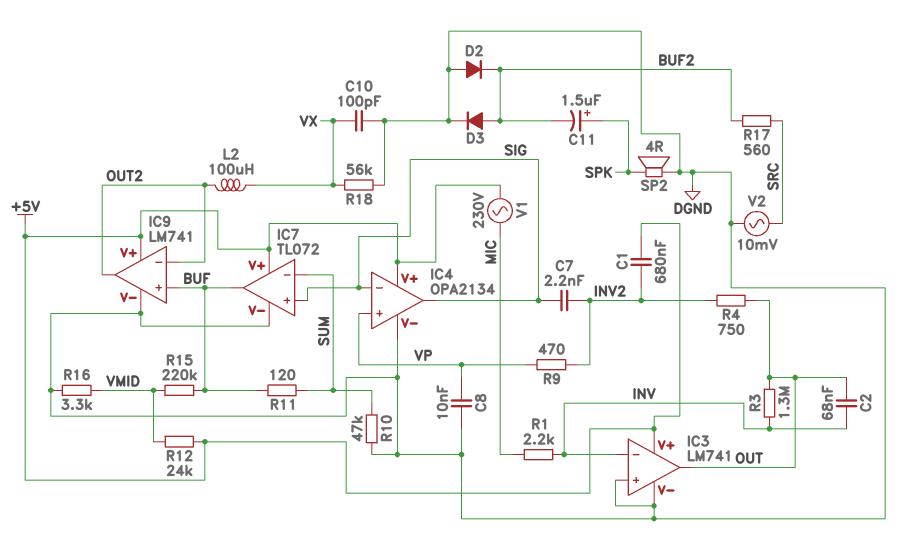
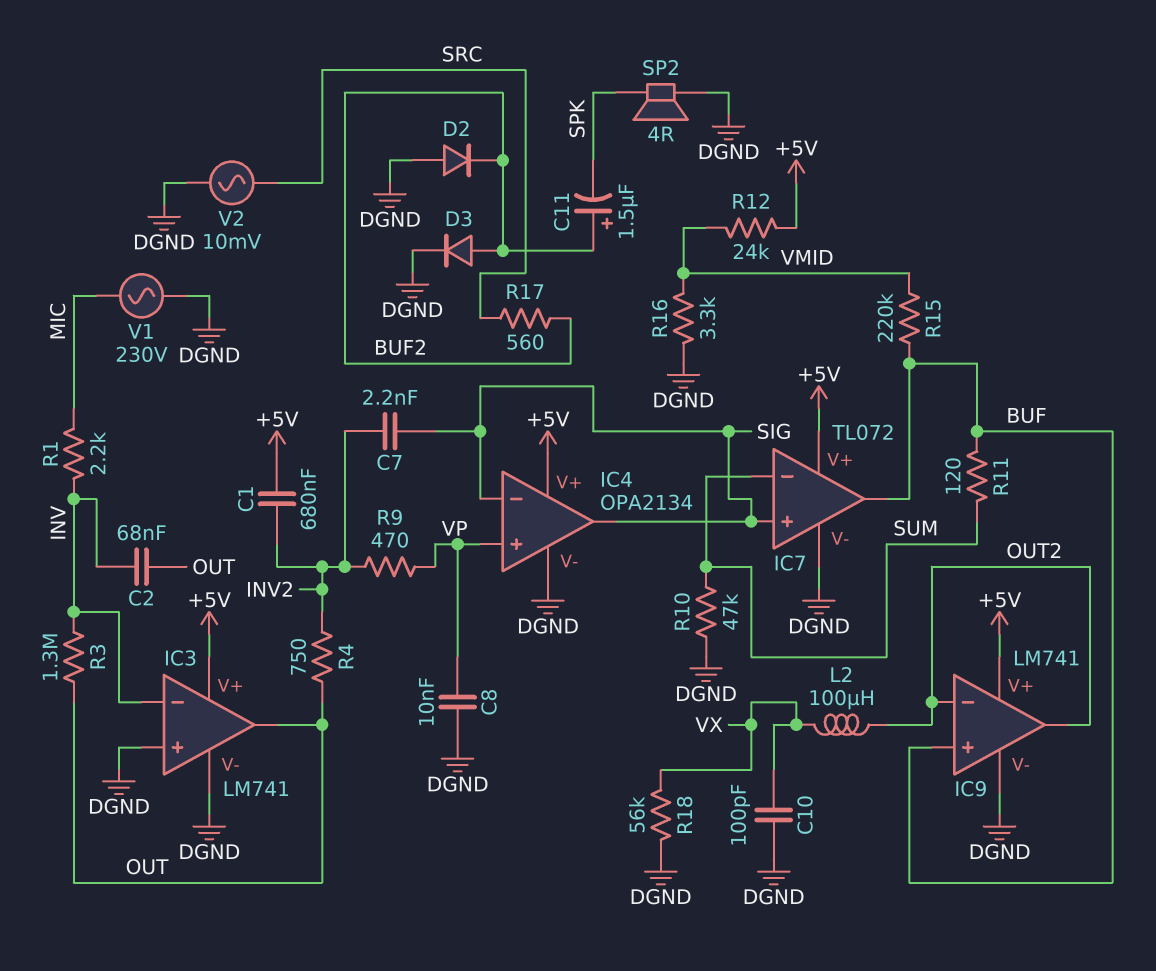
C11: 1.5uF (plus SPK, minus BUF2) -> 1.5uF (plus BUF2, minus SPK)
V1: AC 230V (+5V, MIC) -> AC 230V (DGND, MIC)

